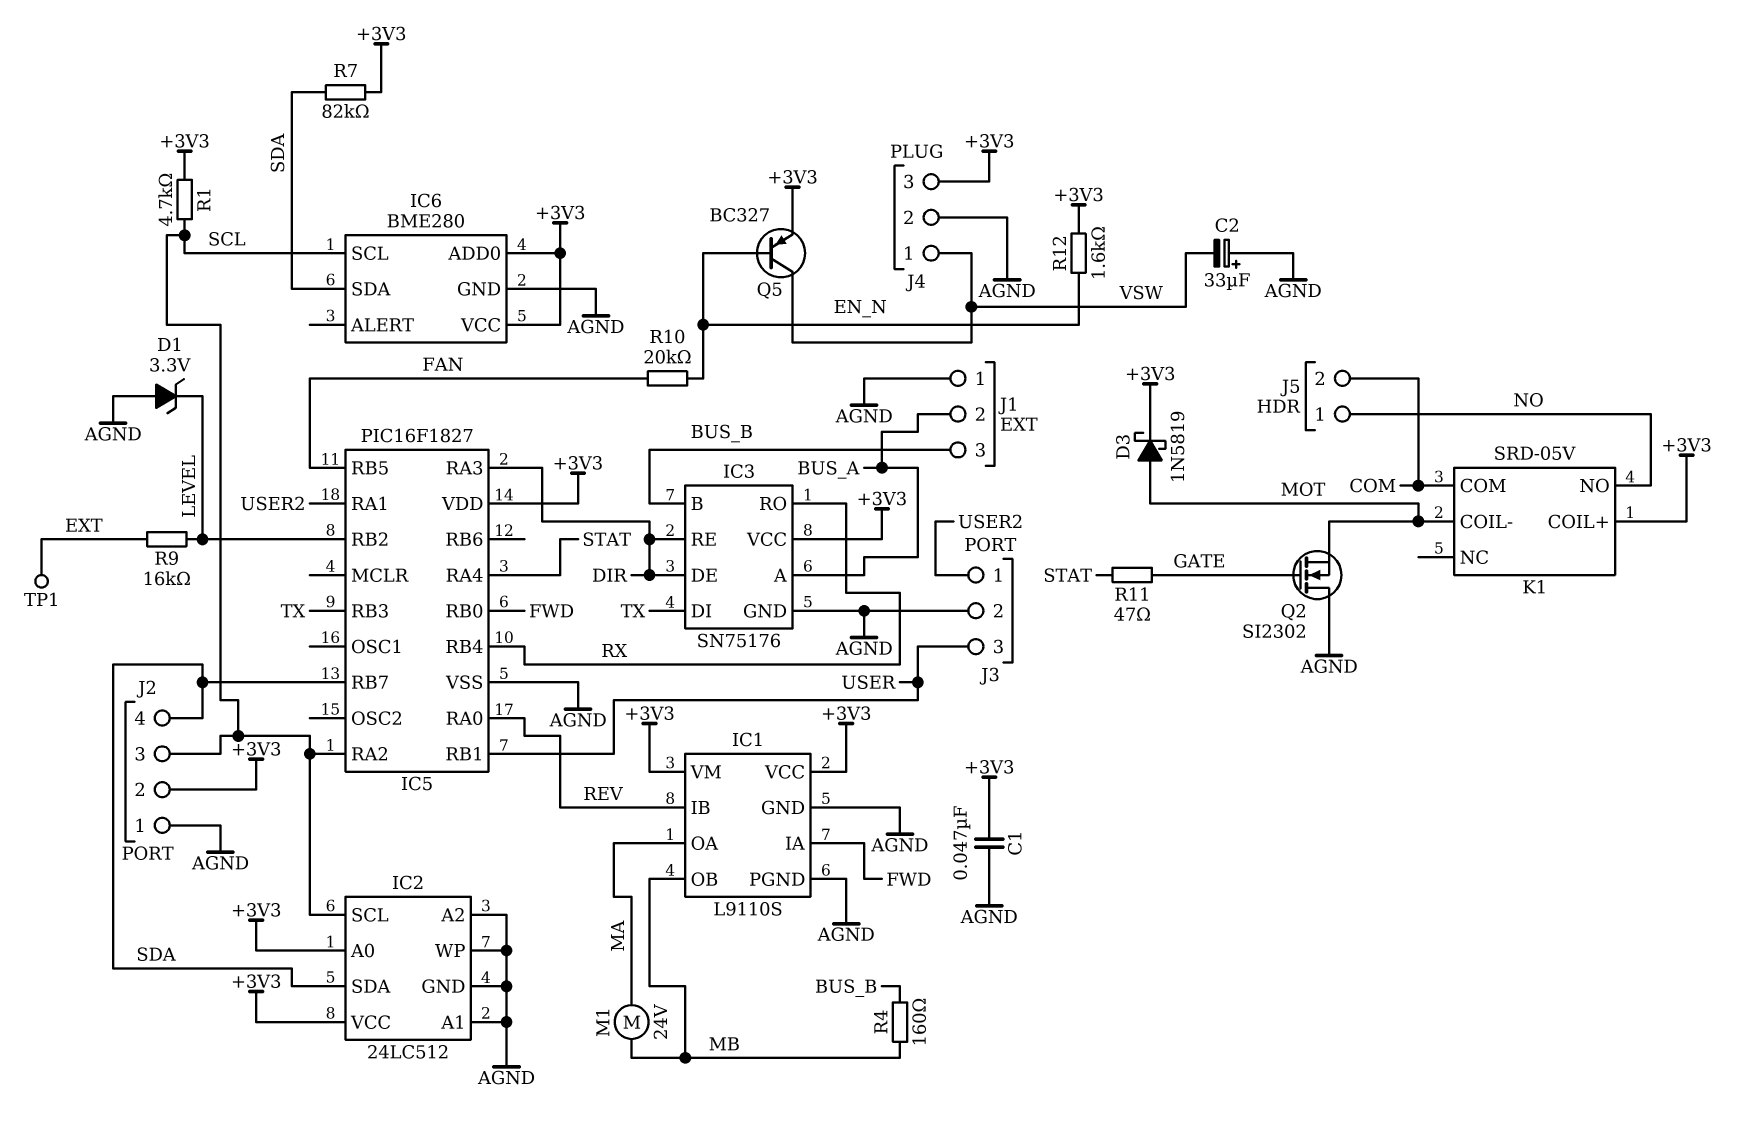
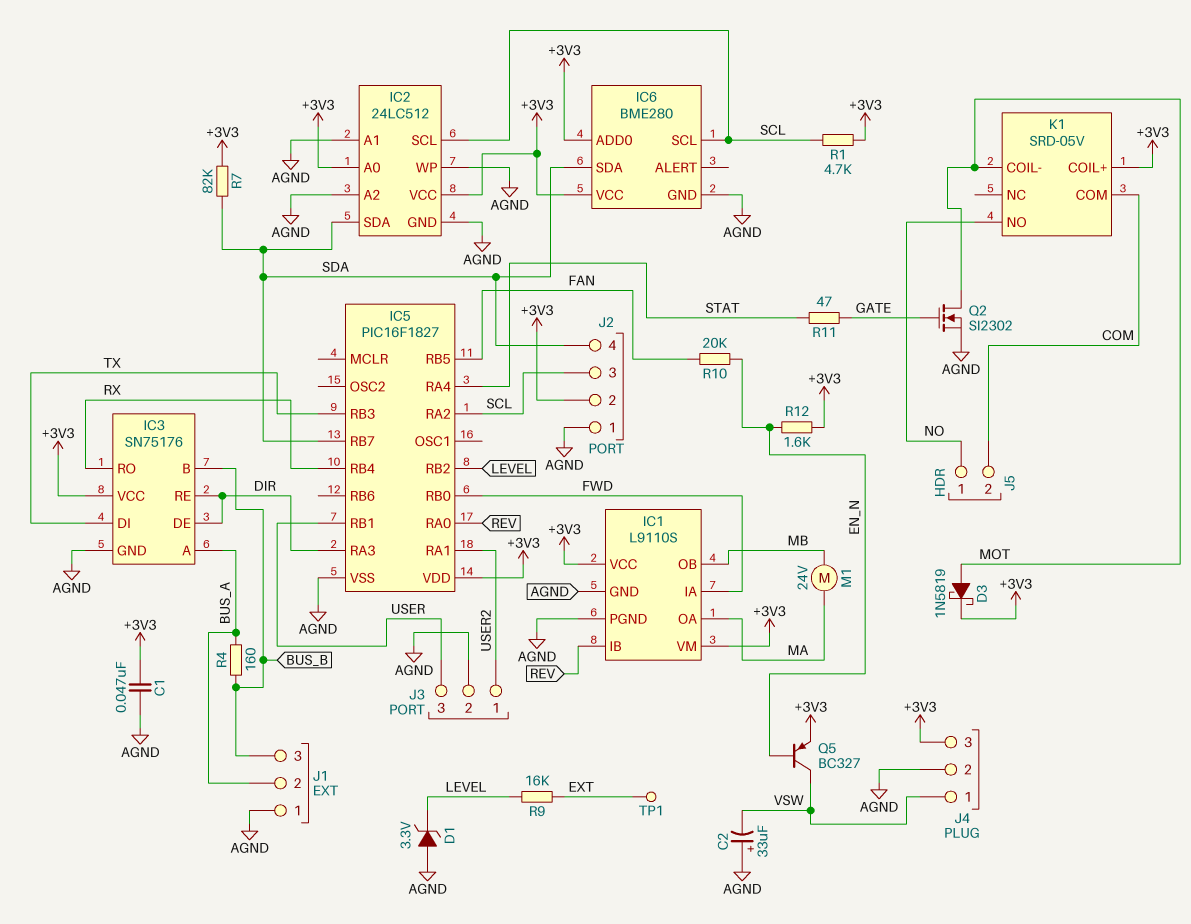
Q2: NMOS SI2302 (G GATE, D AGND, S MOT) -> NMOS SI2302 (G GATE, D MOT, S AGND)
R4: 160 (BUS_B, MB) -> 160 (BUS_A, BUS_B)

